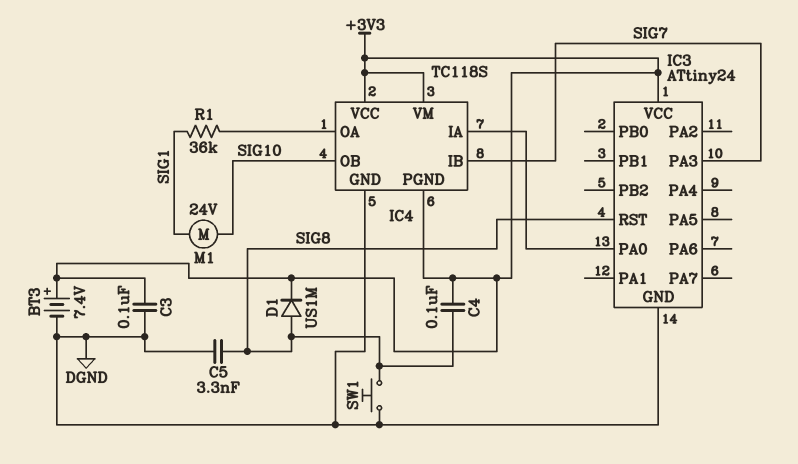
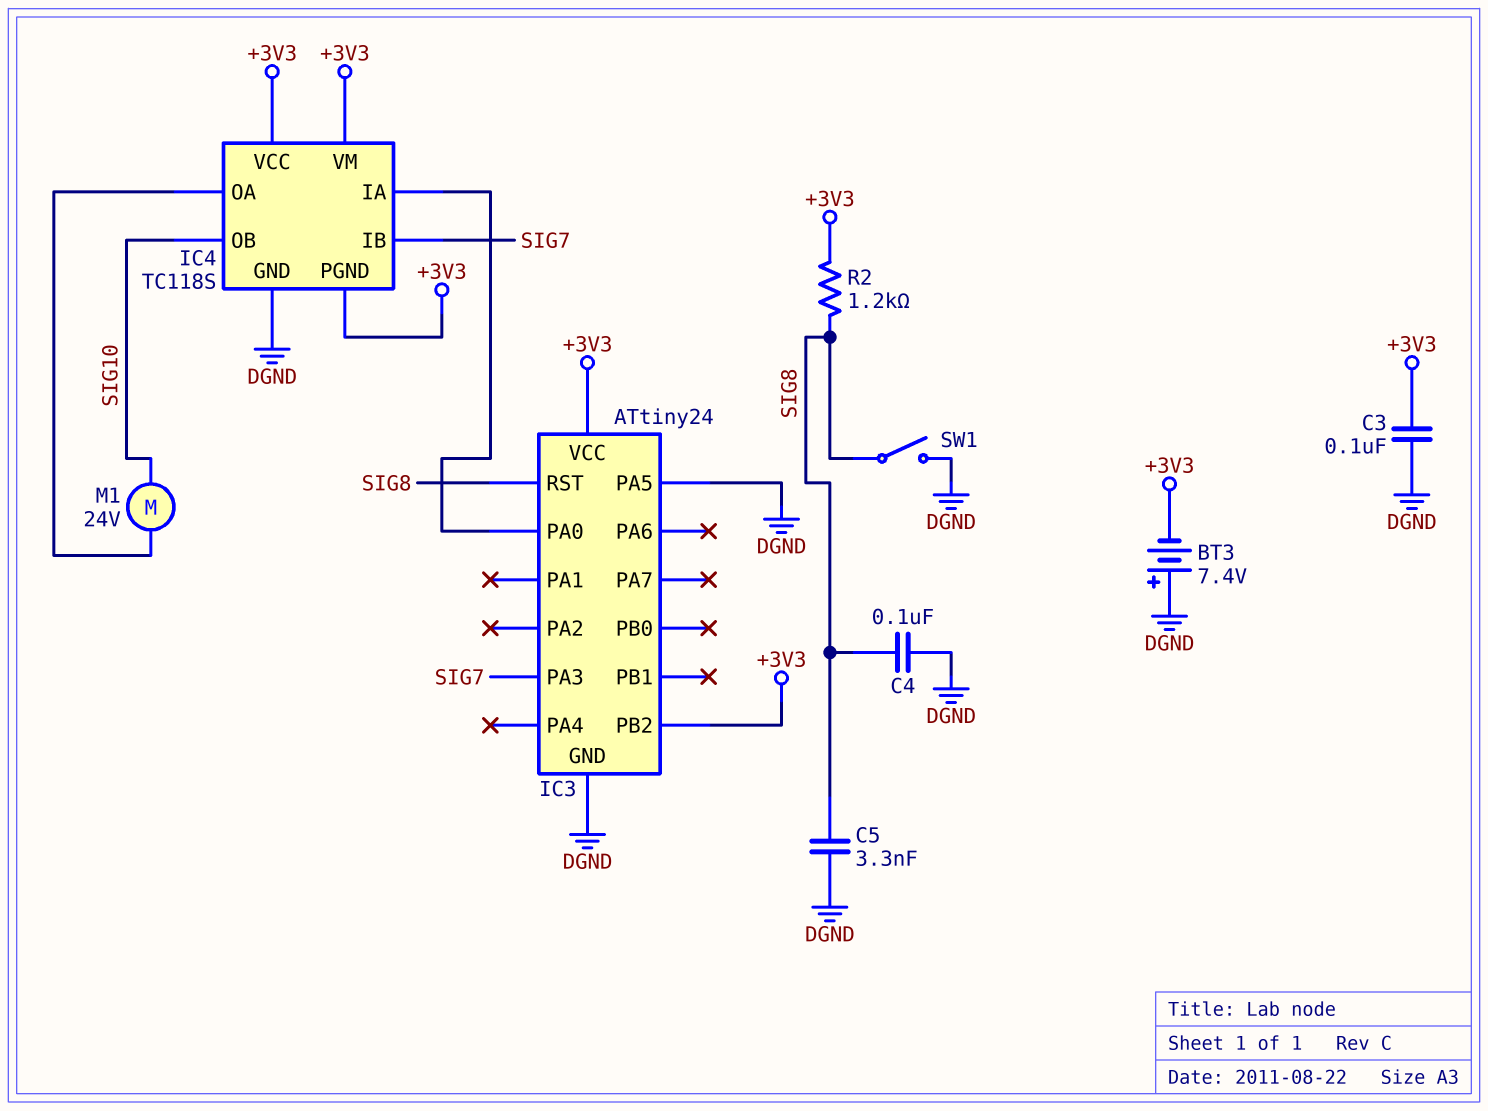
BT3: 7.4V (plus +3V3, minus DGND) -> 7.4V (plus DGND, minus +3V3)
C4: 100nF (+3V3, SIG8) -> 100nF (DGND, SIG8)
D1: diode US1M (A SIG8, K +3V3) -> none
IC3 pin PA5: none -> DGND
IC3 pin PB2: none -> +3V3
M1: motor 24V (SIG1, SIG10) -> motor 24V (IC4/OA, SIG10)
R1: 36k (IC4/OA, SIG1) -> none
R2: none -> 1.2k (+3V3, SIG8)
SW1: button (DGND, SIG8) -> switch (DGND, SIG8)

